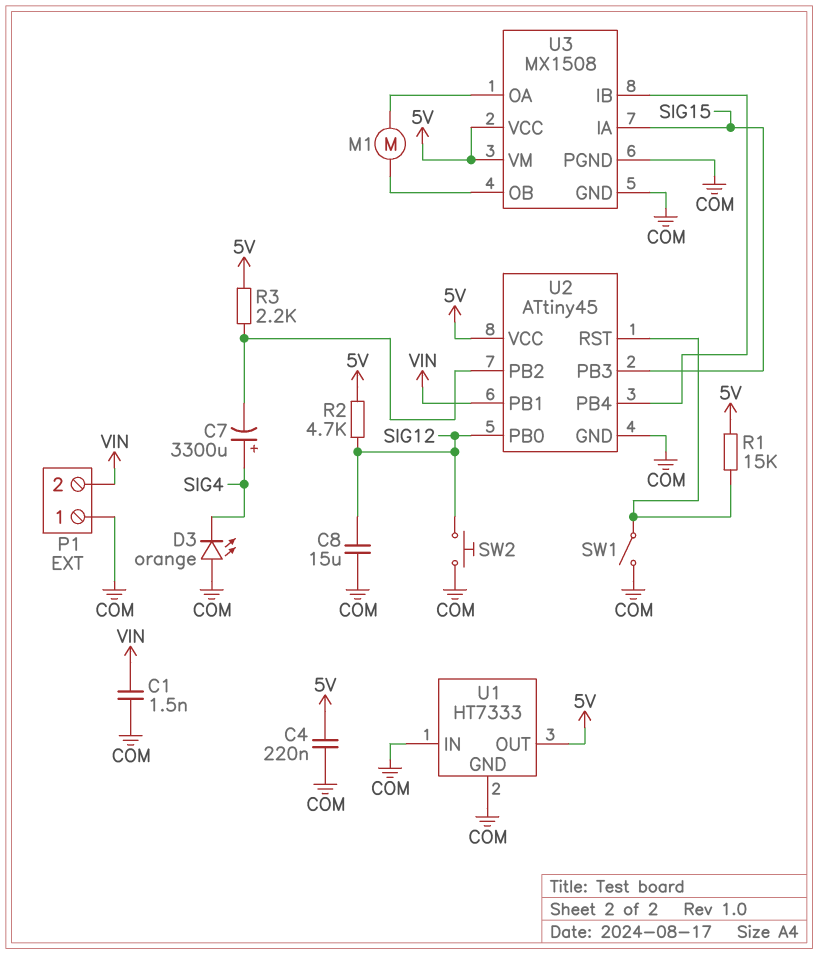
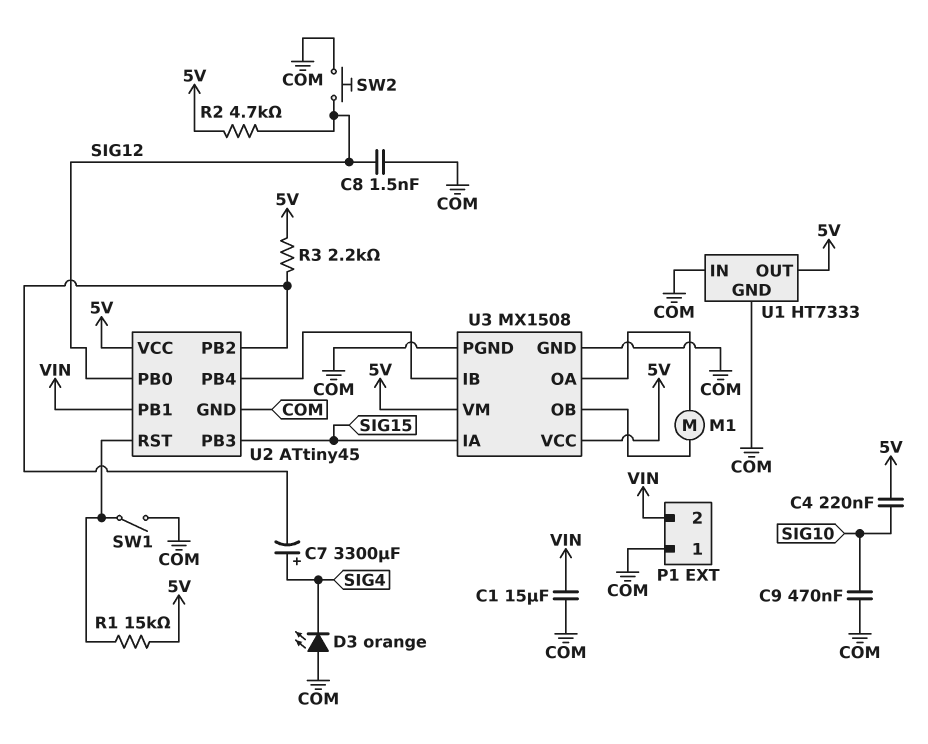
C1: 1.5nF (COM, VIN) -> 15uF (COM, VIN)
C4: 220nF (5V, COM) -> 220nF (5V, SIG10)
C8: 15uF (COM, SIG12) -> 1.5nF (COM, SIG12)
C9: none -> 470nF (COM, SIG10)

